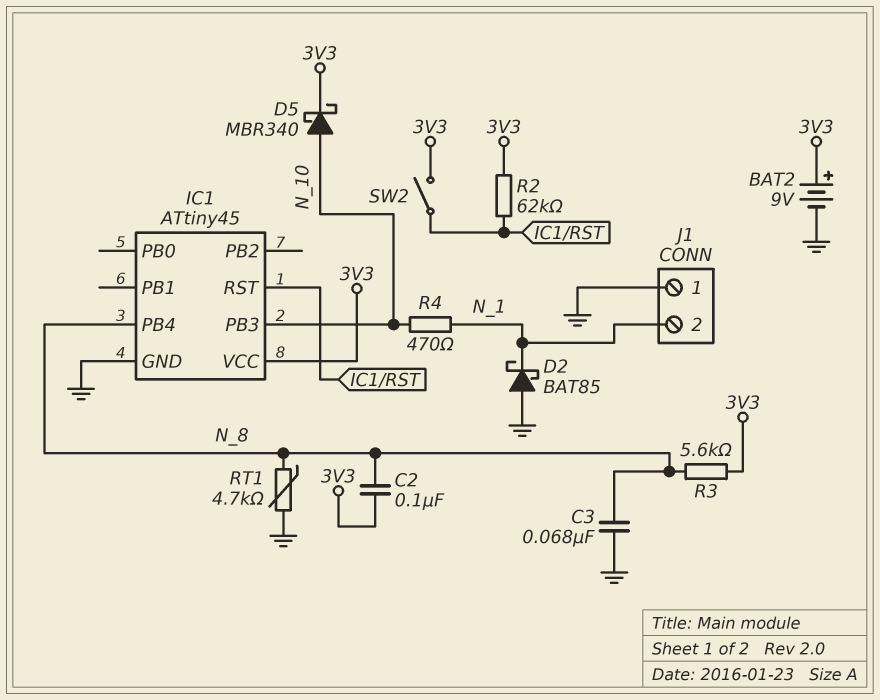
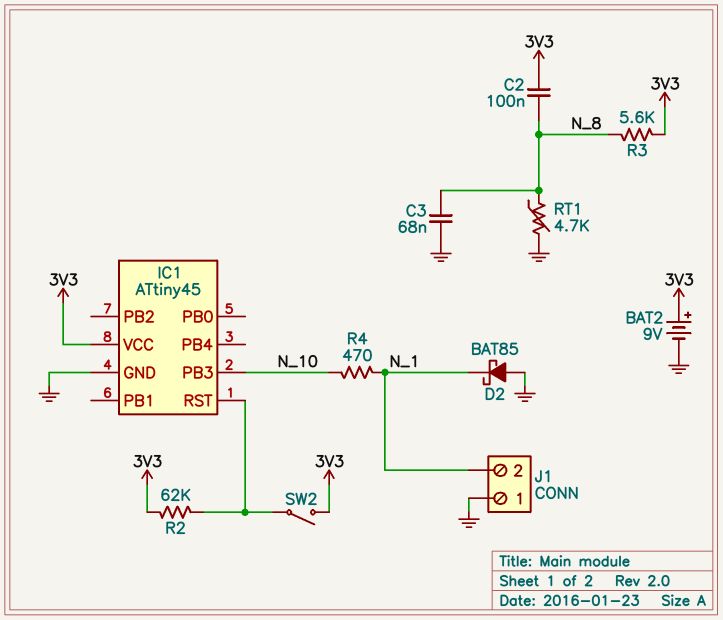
D5: schottky MBR340 (A N_10, K 3V3) -> none
IC1 pin PB4: N_8 -> none

